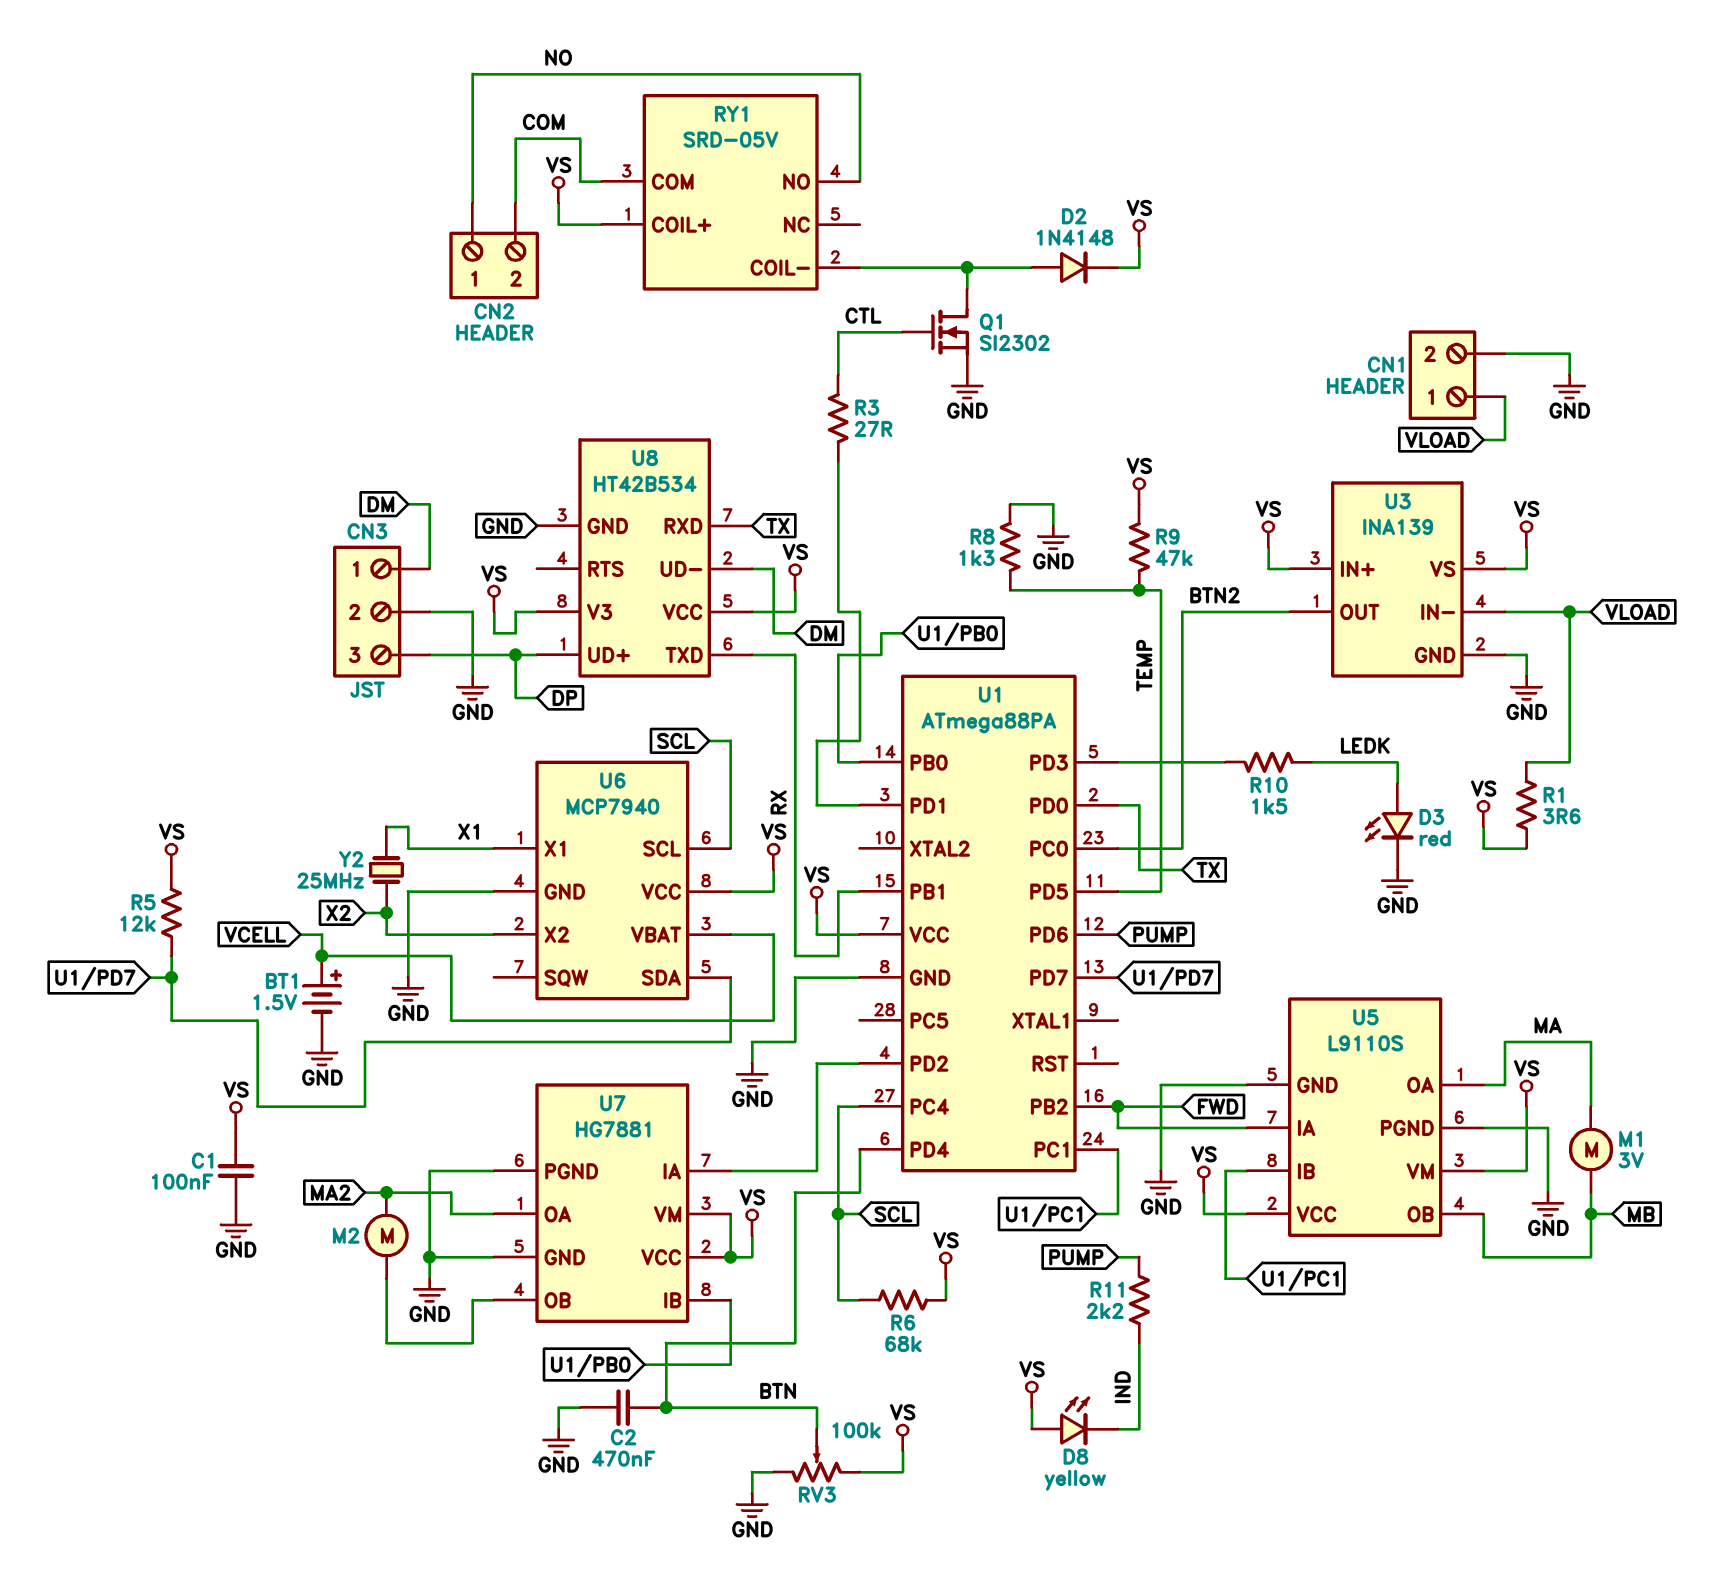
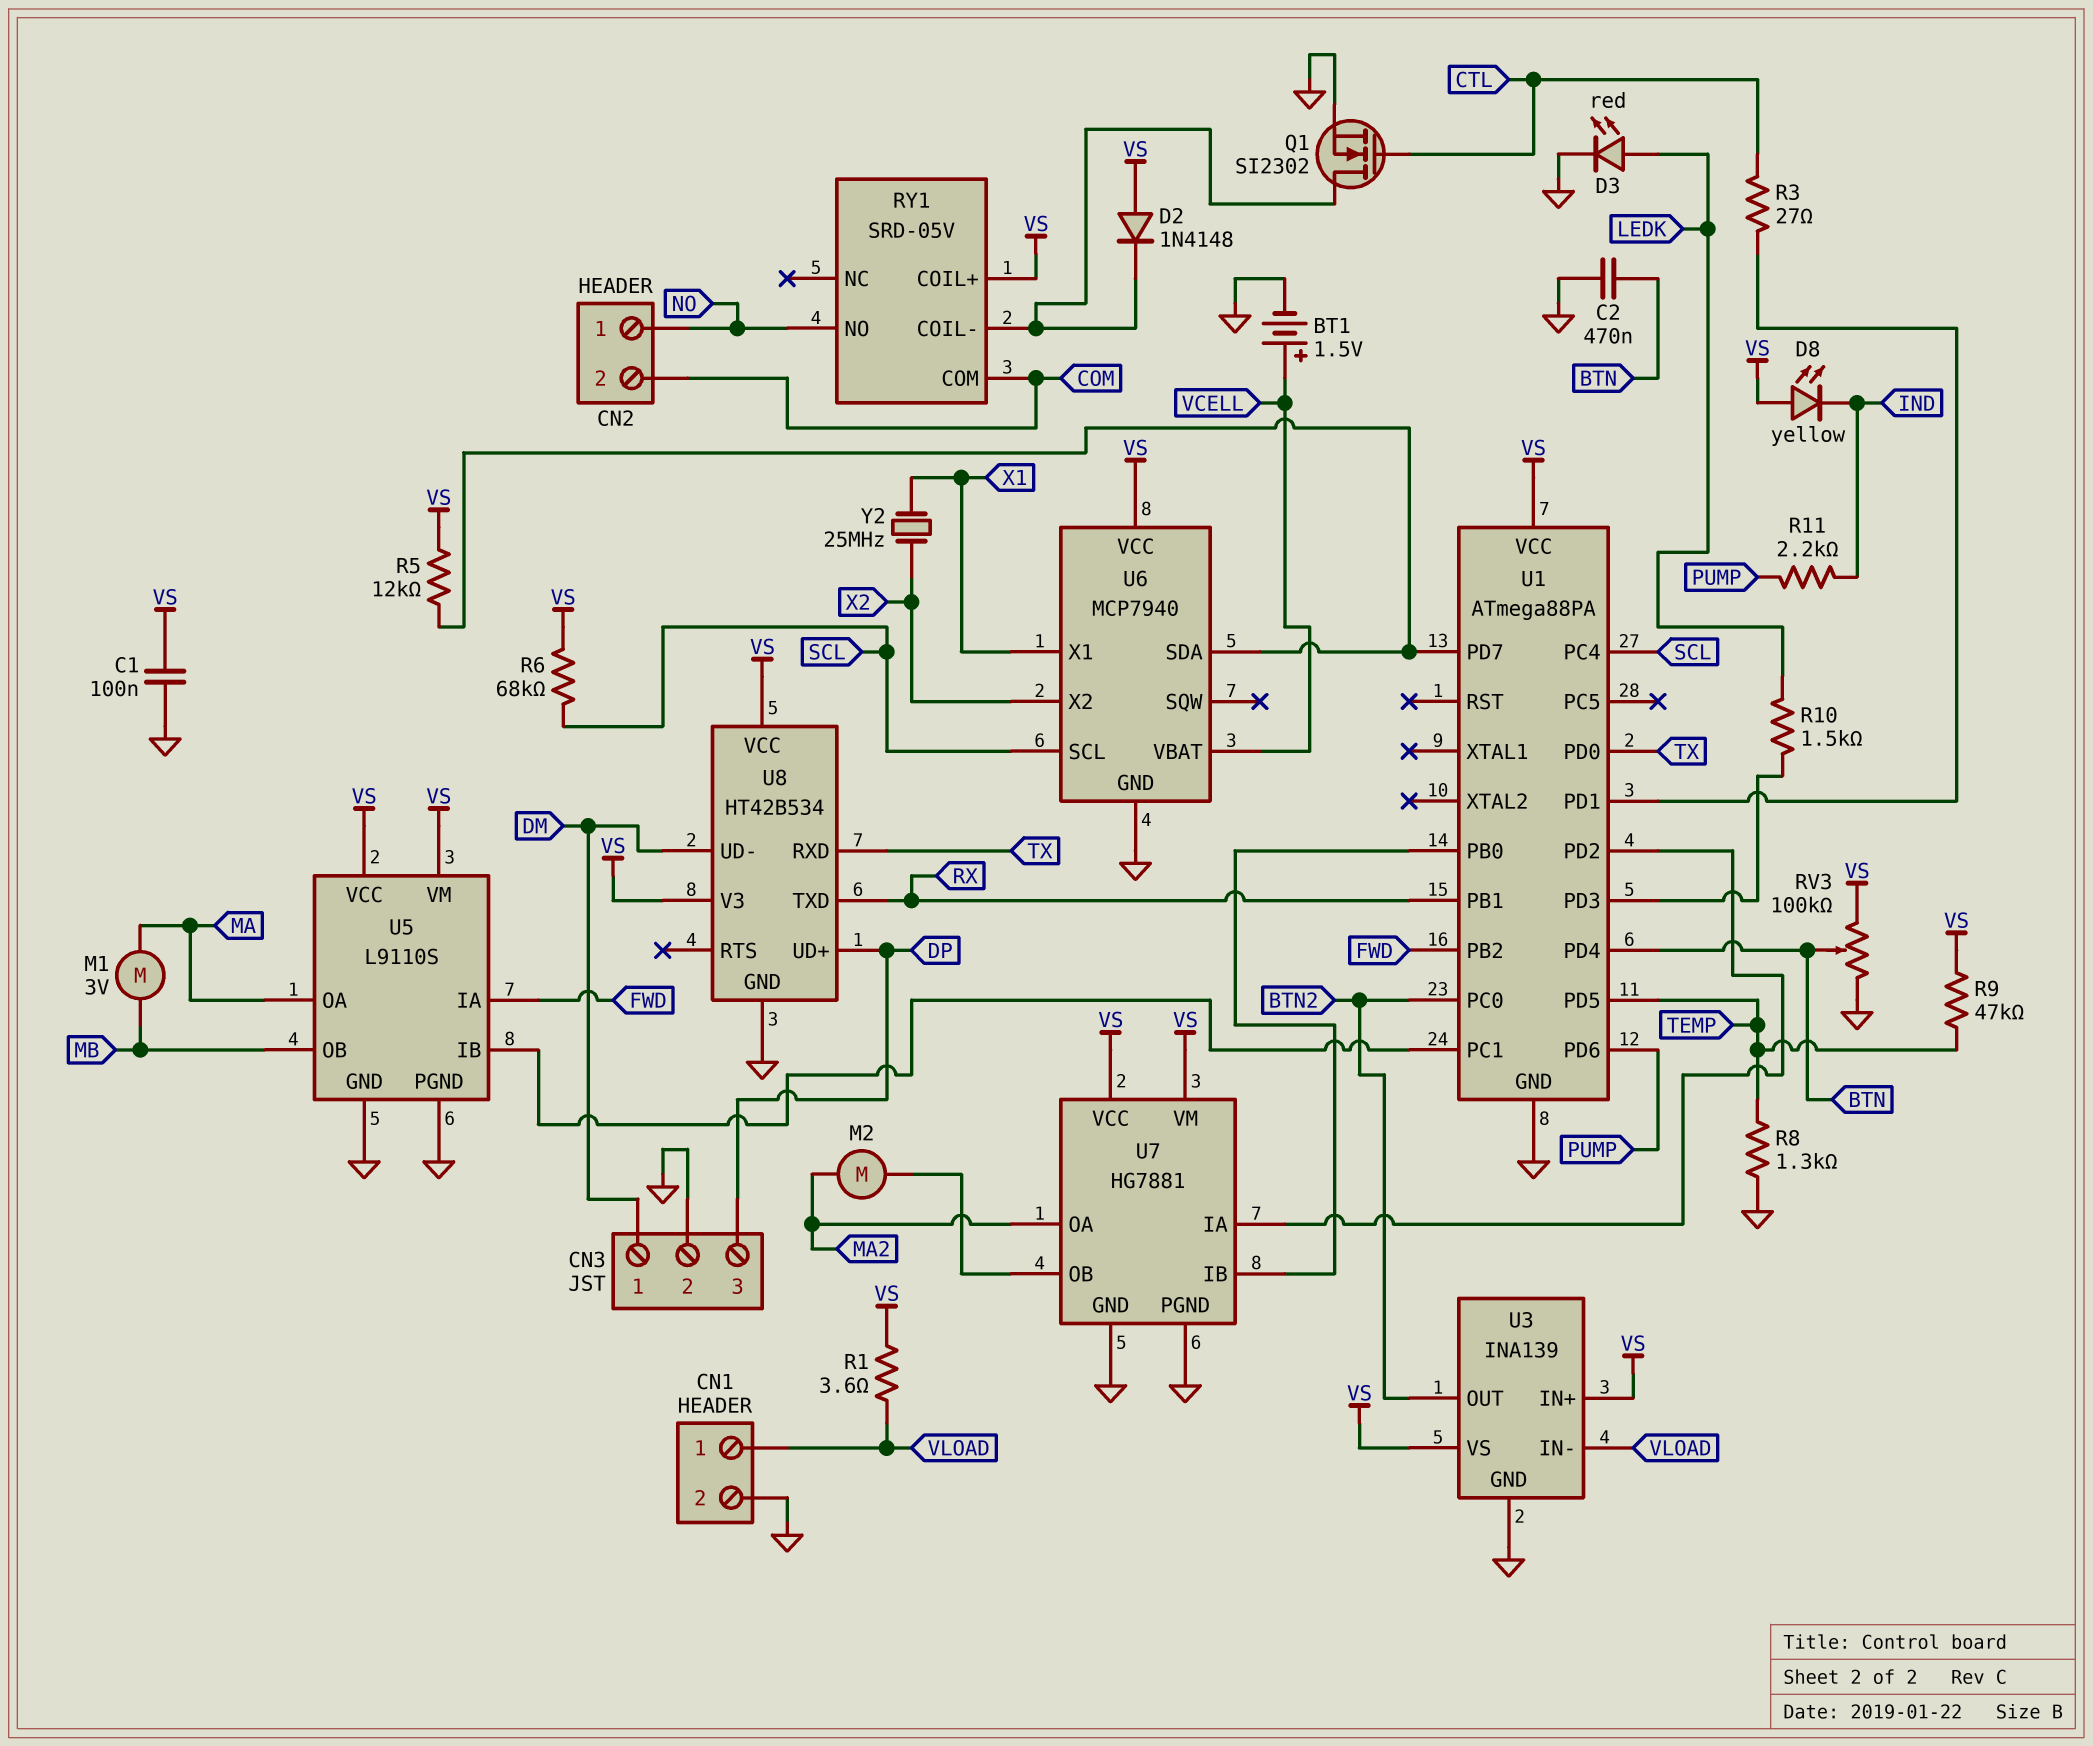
D2: diode 1N4148 (A RY1/COIL-, K VS) -> diode 1N4148 (A VS, K RY1/COIL-)

